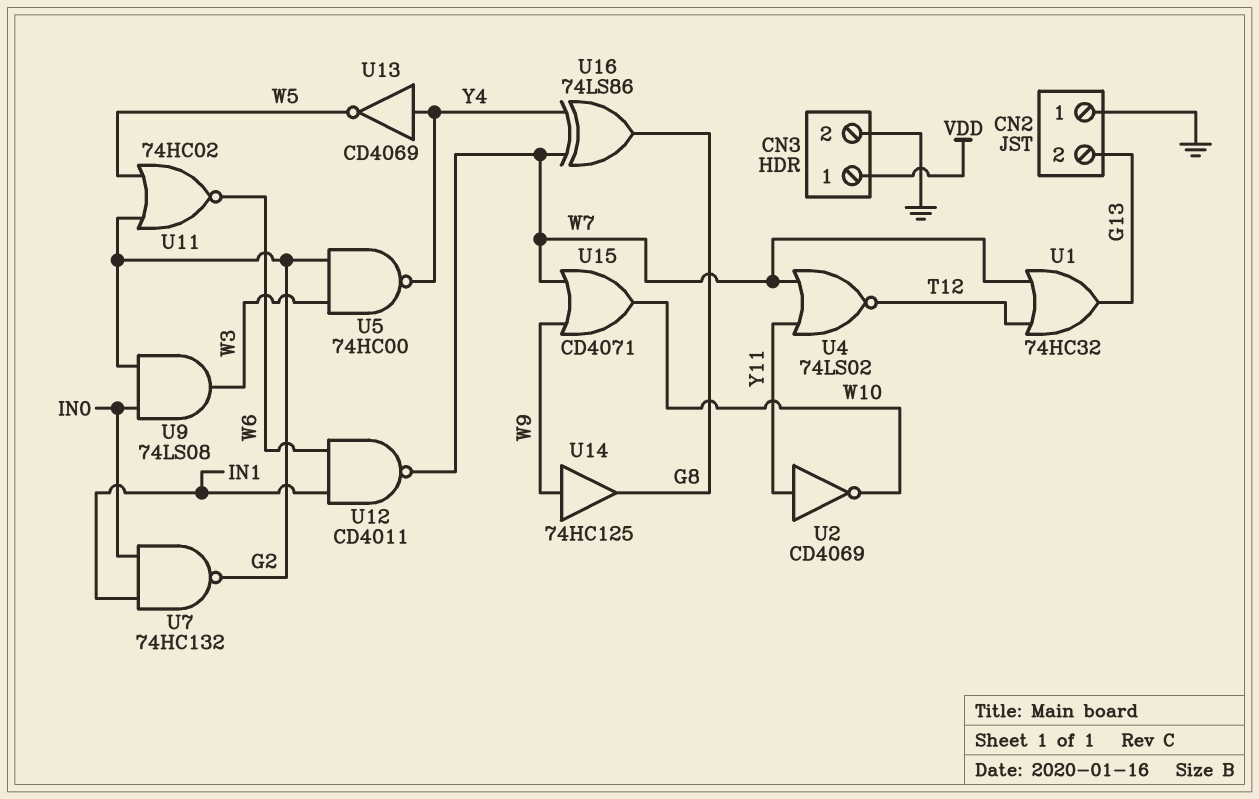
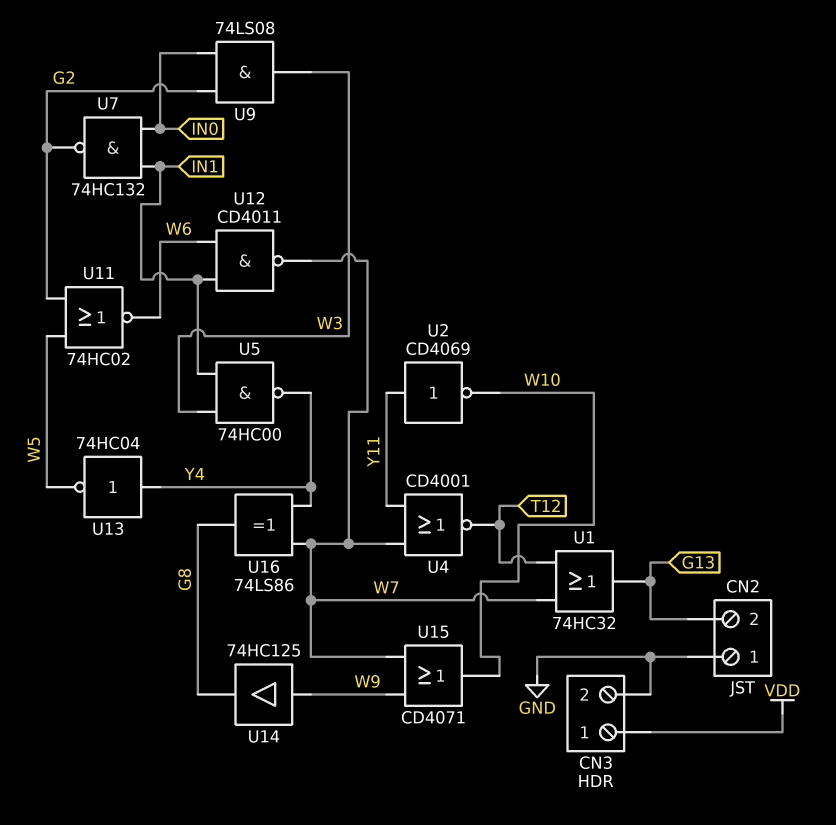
U4: NOR 74LS02 (in W7, in Y11, out T12) -> NOR CD4001 (in W7, in Y11, out T12)
U5: NAND 74HC00 (in G2, in W3, out Y4) -> NAND 74HC00 (in IN1, in W3, out Y4)
U13: NOT CD4069 (in Y4, out W5) -> NOT 74HC04 (in Y4, out W5)

